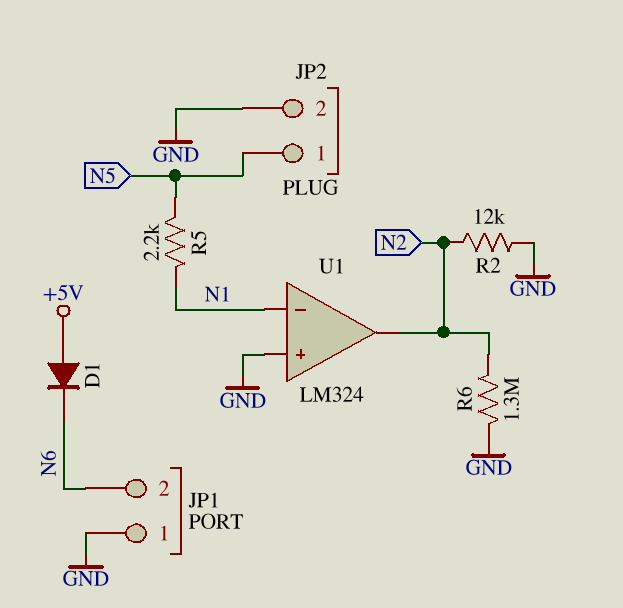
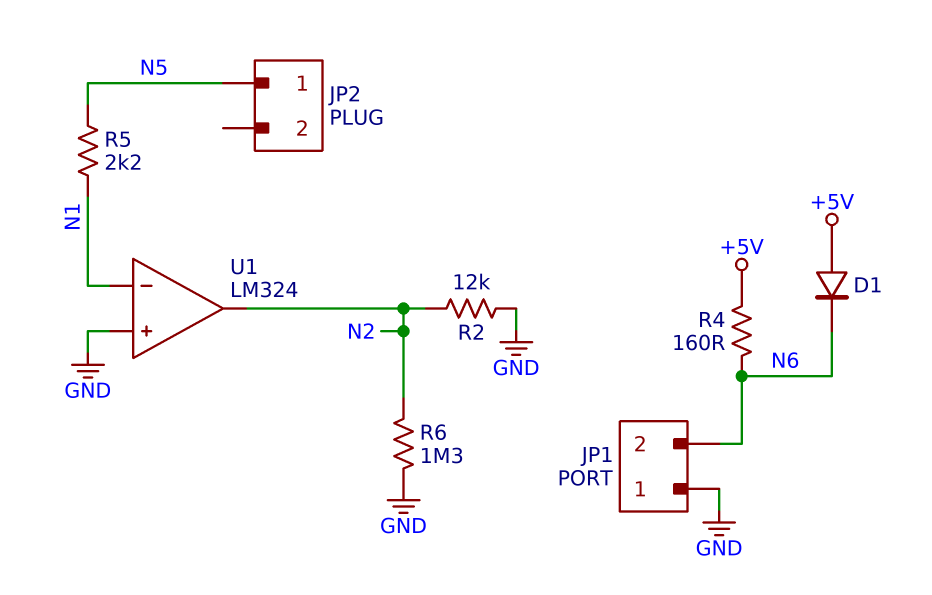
JP2 pin 2: GND -> none
R4: none -> 160 (+5V, N6)

